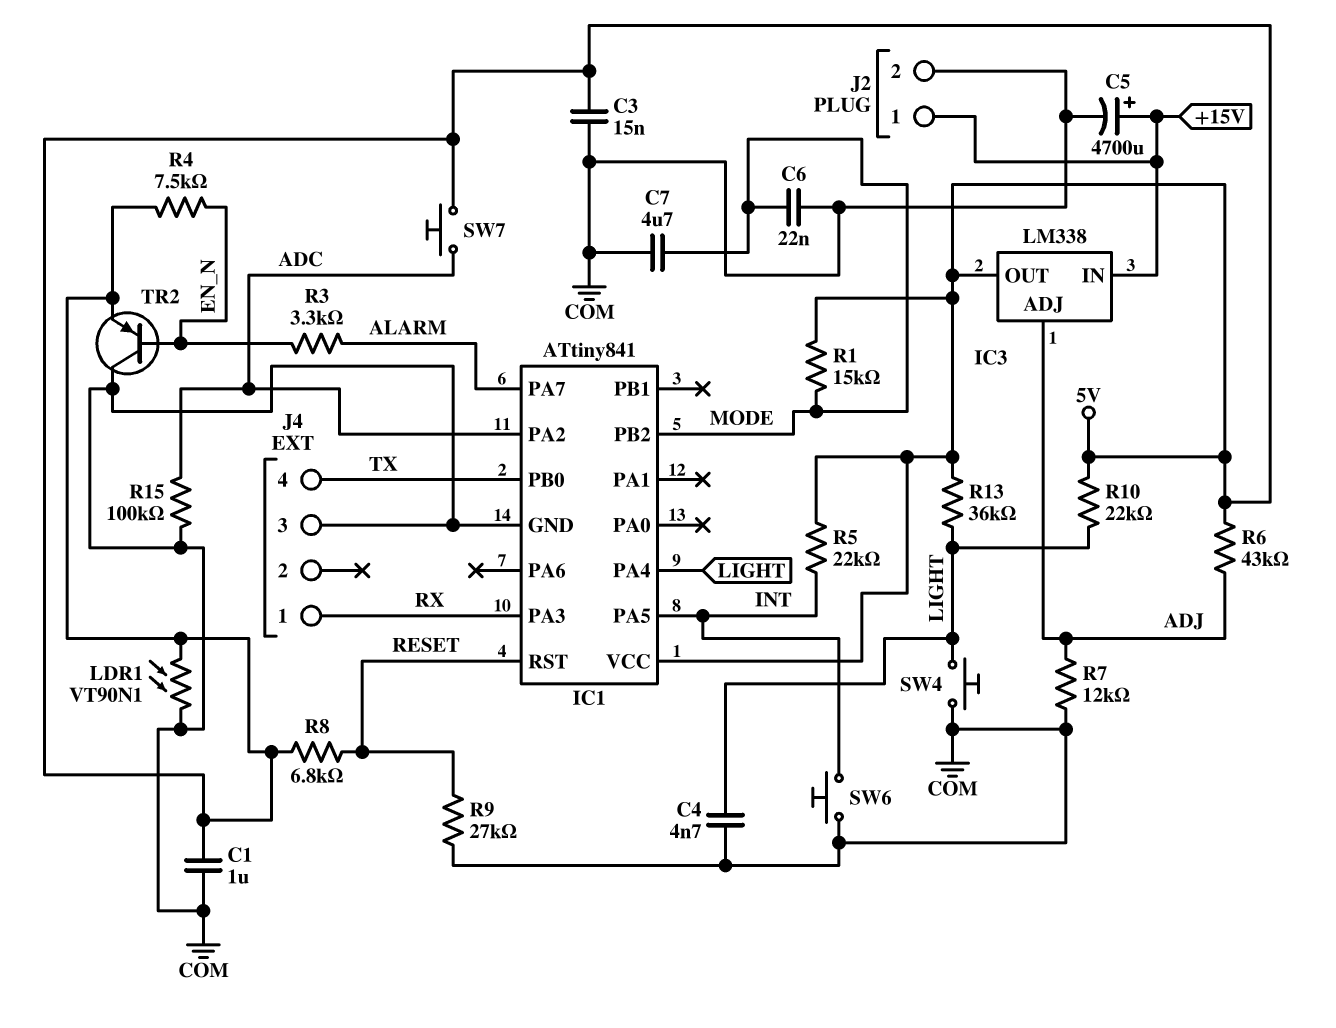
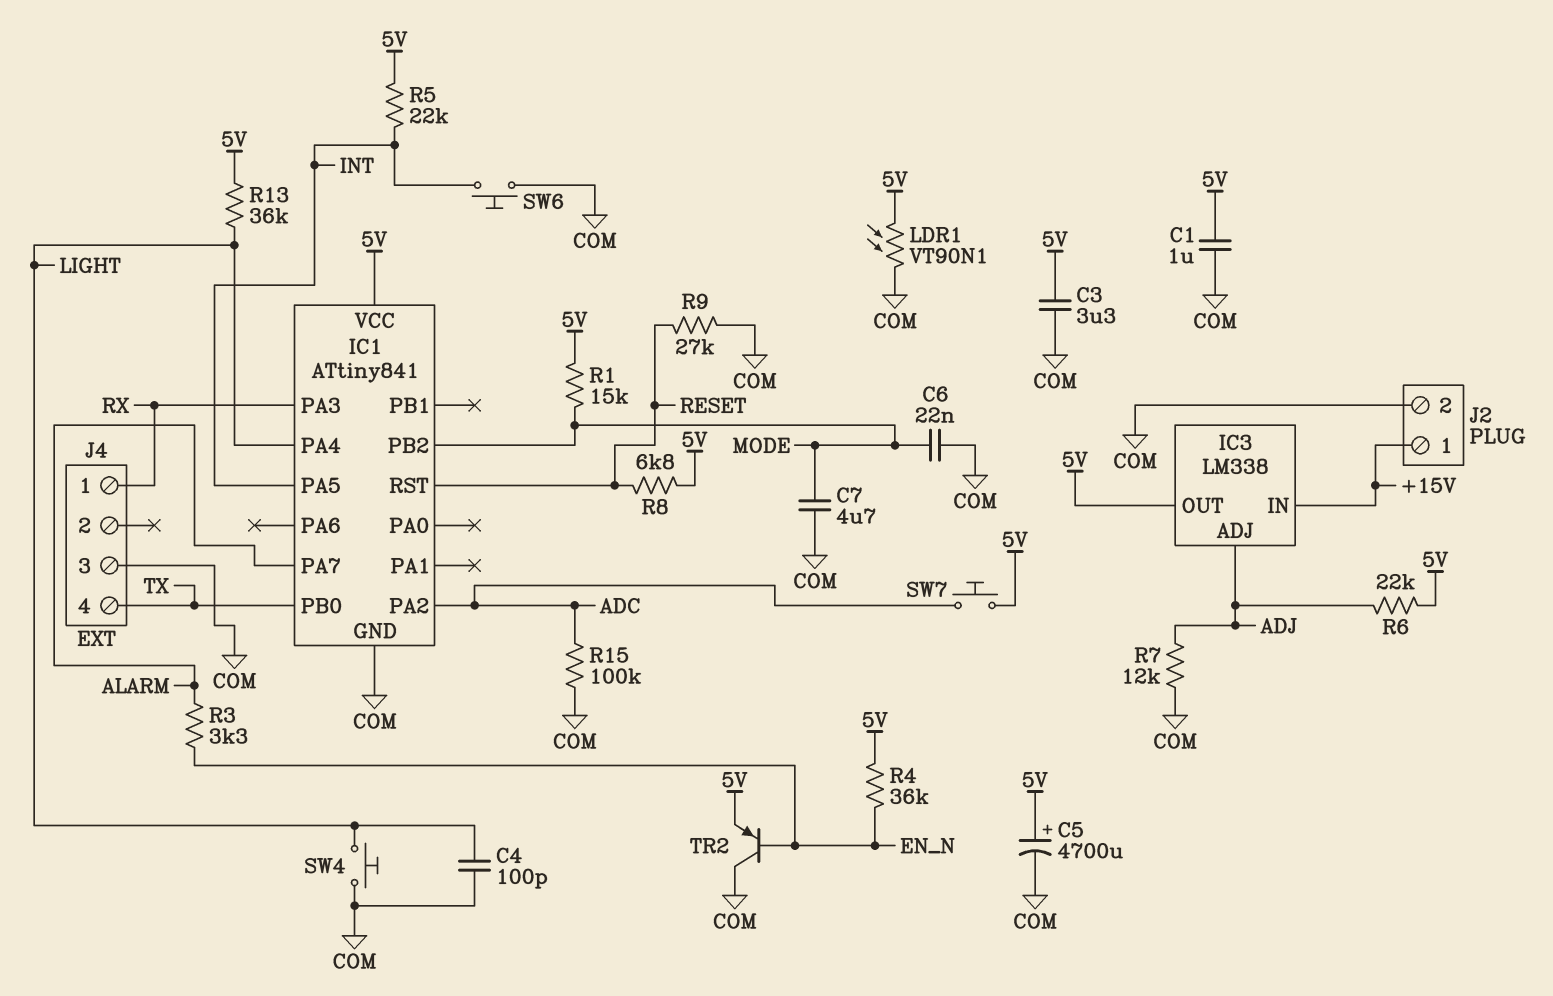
C3: 15nF (5V, COM) -> 3.3uF (5V, COM)
C4: 4.7nF (COM, LIGHT) -> 100pF (COM, LIGHT)
C5: 4700uF (plus +15V, minus COM) -> 4700uF (plus 5V, minus COM)
R4: 7.5k (5V, EN_N) -> 36k (5V, EN_N)
R6: 43k (5V, ADJ) -> 22k (5V, ADJ)
R10: 22k (5V, LIGHT) -> none

